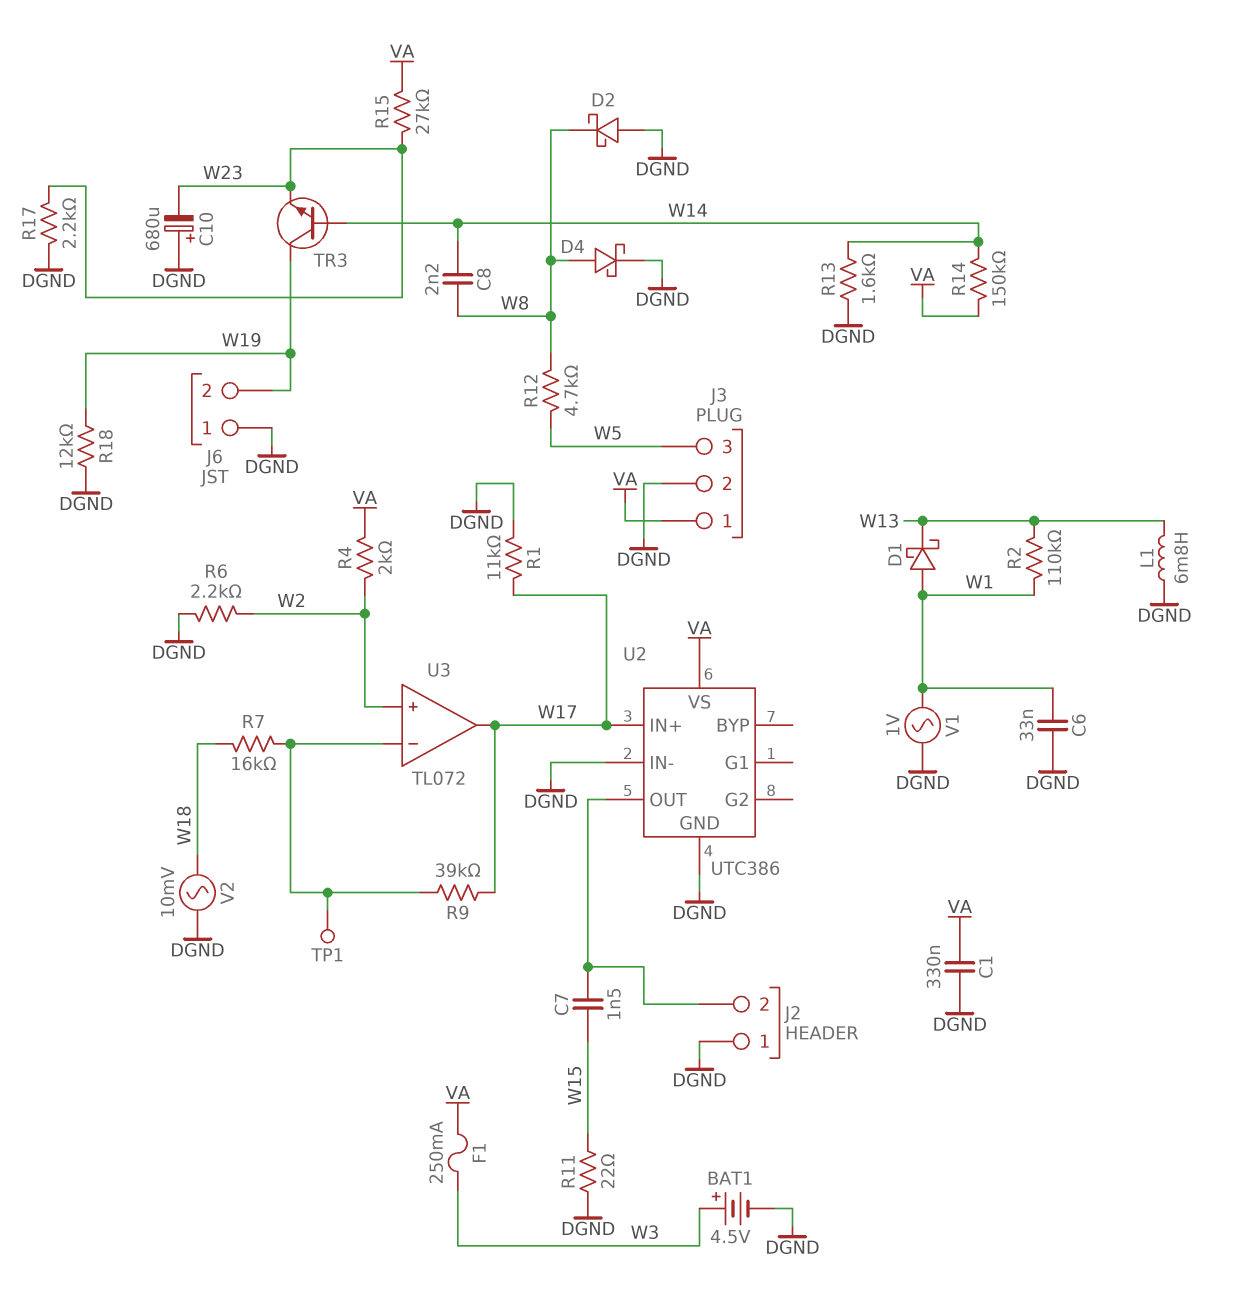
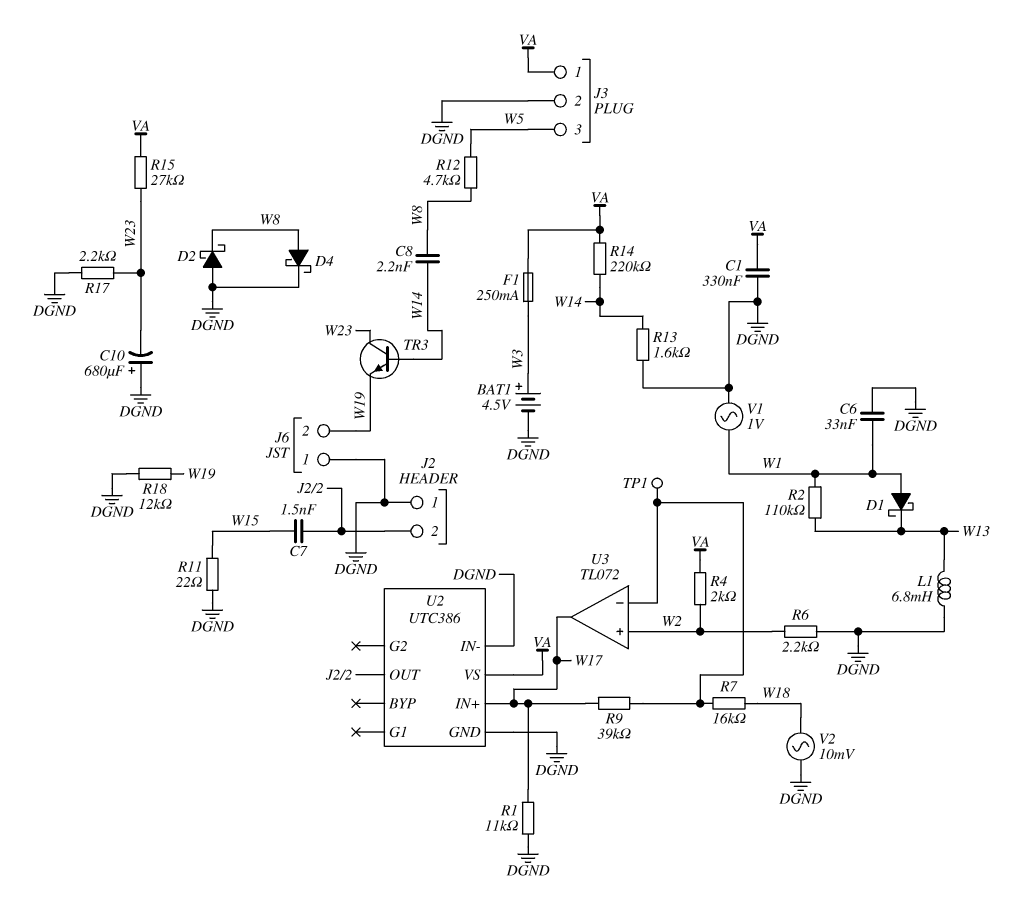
R14: 150k (VA, W14) -> 220k (VA, W14)
TR3: NPN (B W14, C W19, E W23) -> NPN (B W14, C W23, E W19)

